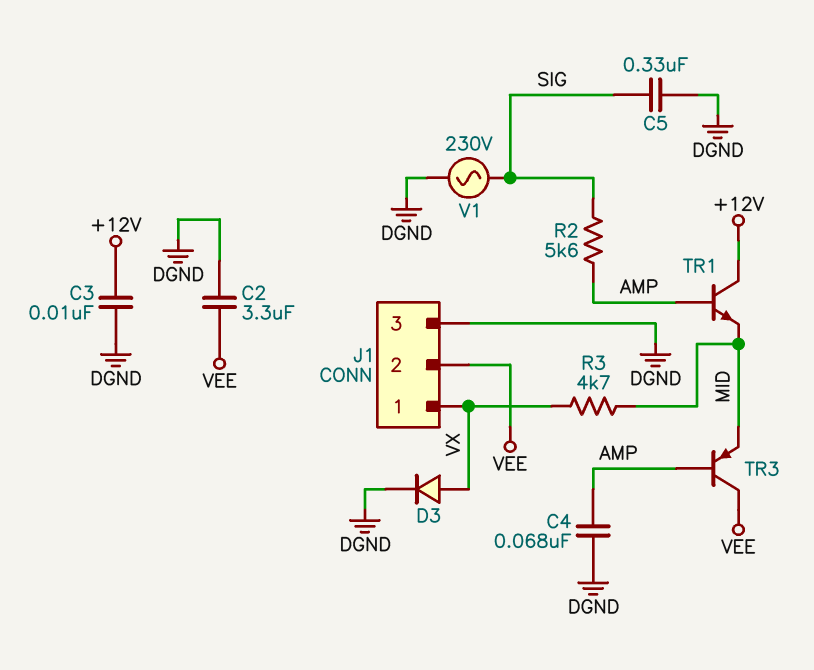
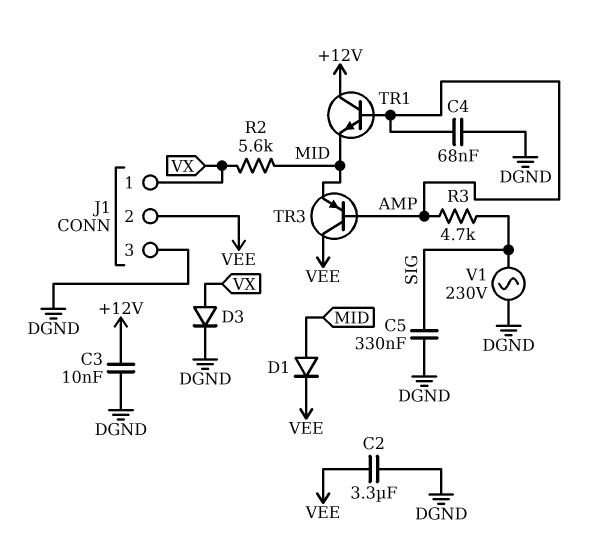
D1: none -> diode (A MID, K VEE)
R2: 5.6k (AMP, SIG) -> 5.6k (MID, VX)
R3: 4.7k (MID, VX) -> 4.7k (AMP, SIG)

